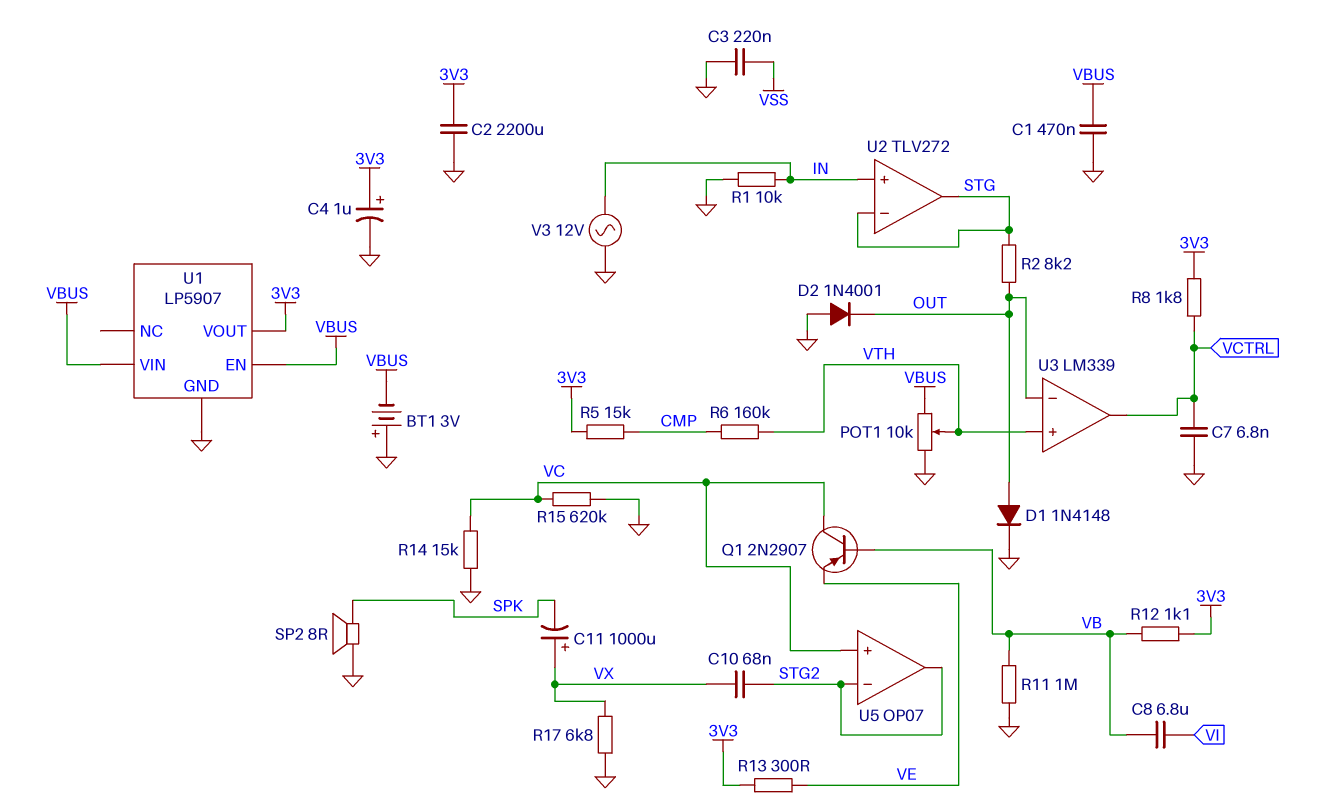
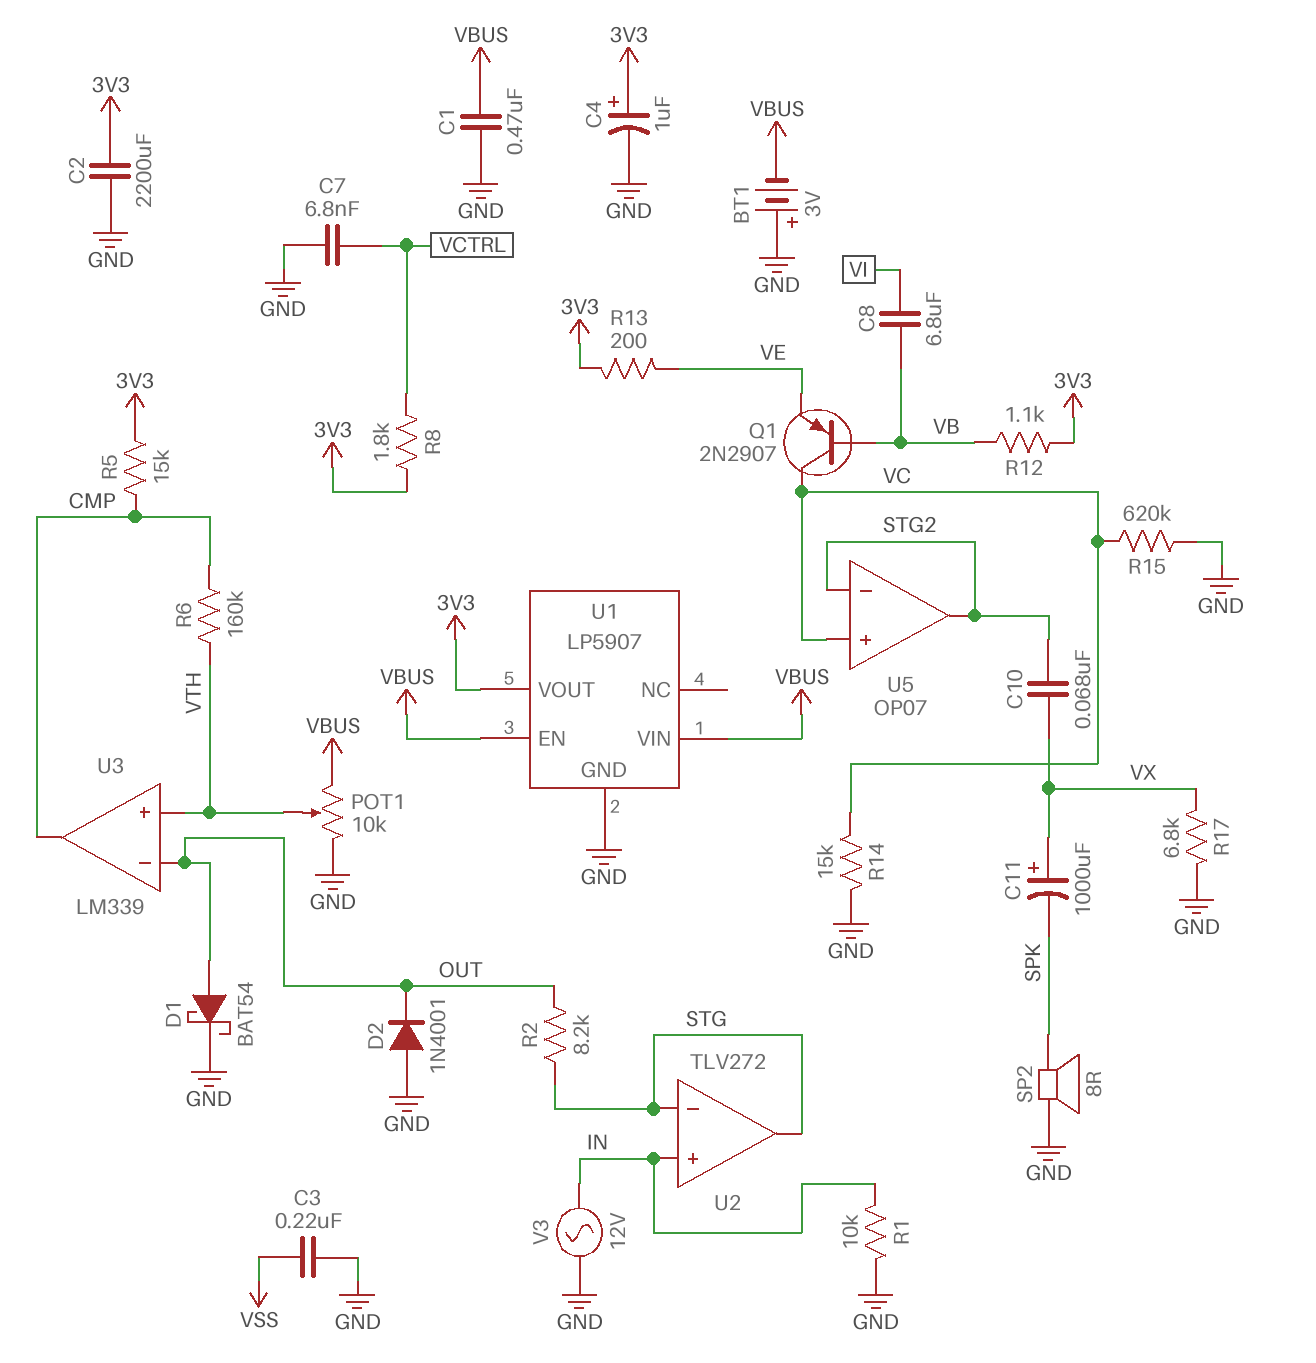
D1: diode 1N4148 (A OUT, K GND) -> schottky BAT54 (A OUT, K GND)
R11: 1M (GND, VB) -> none
R13: 300 (3V3, VE) -> 200 (3V3, VE)
U3 pin out: VCTRL -> CMP

